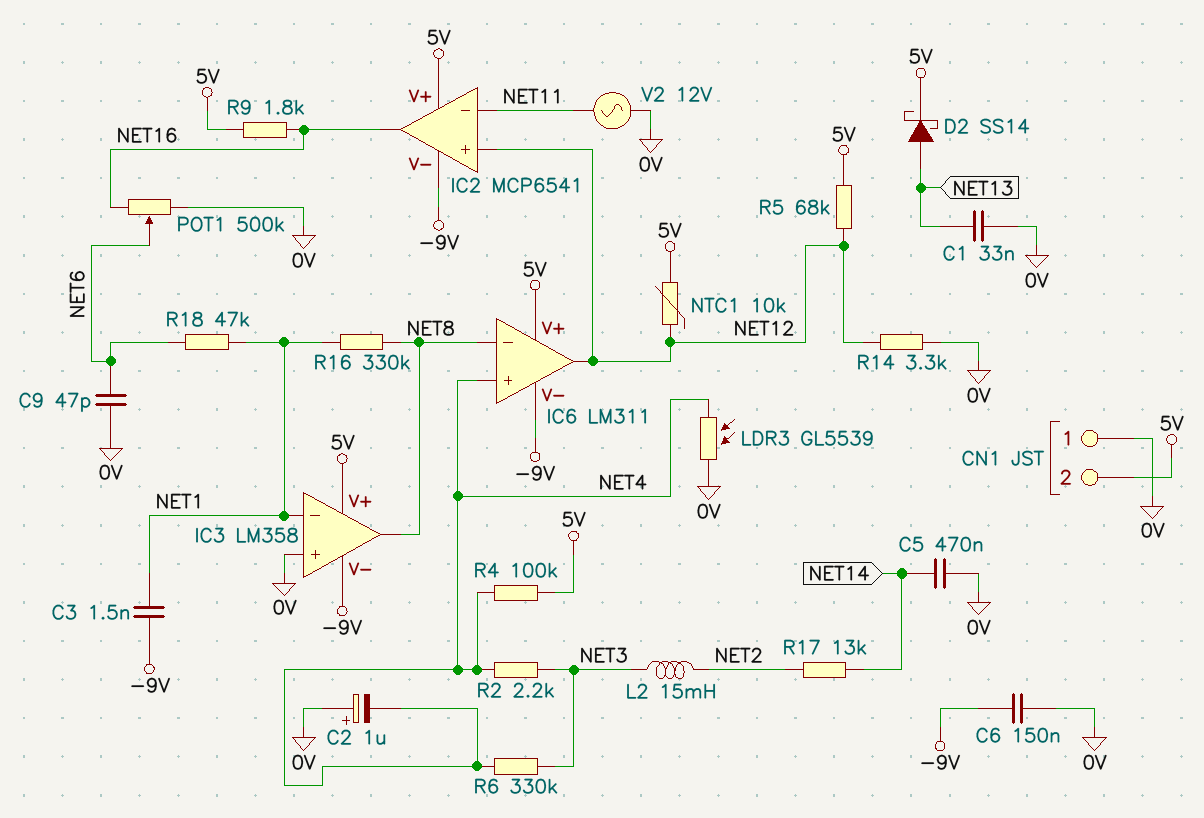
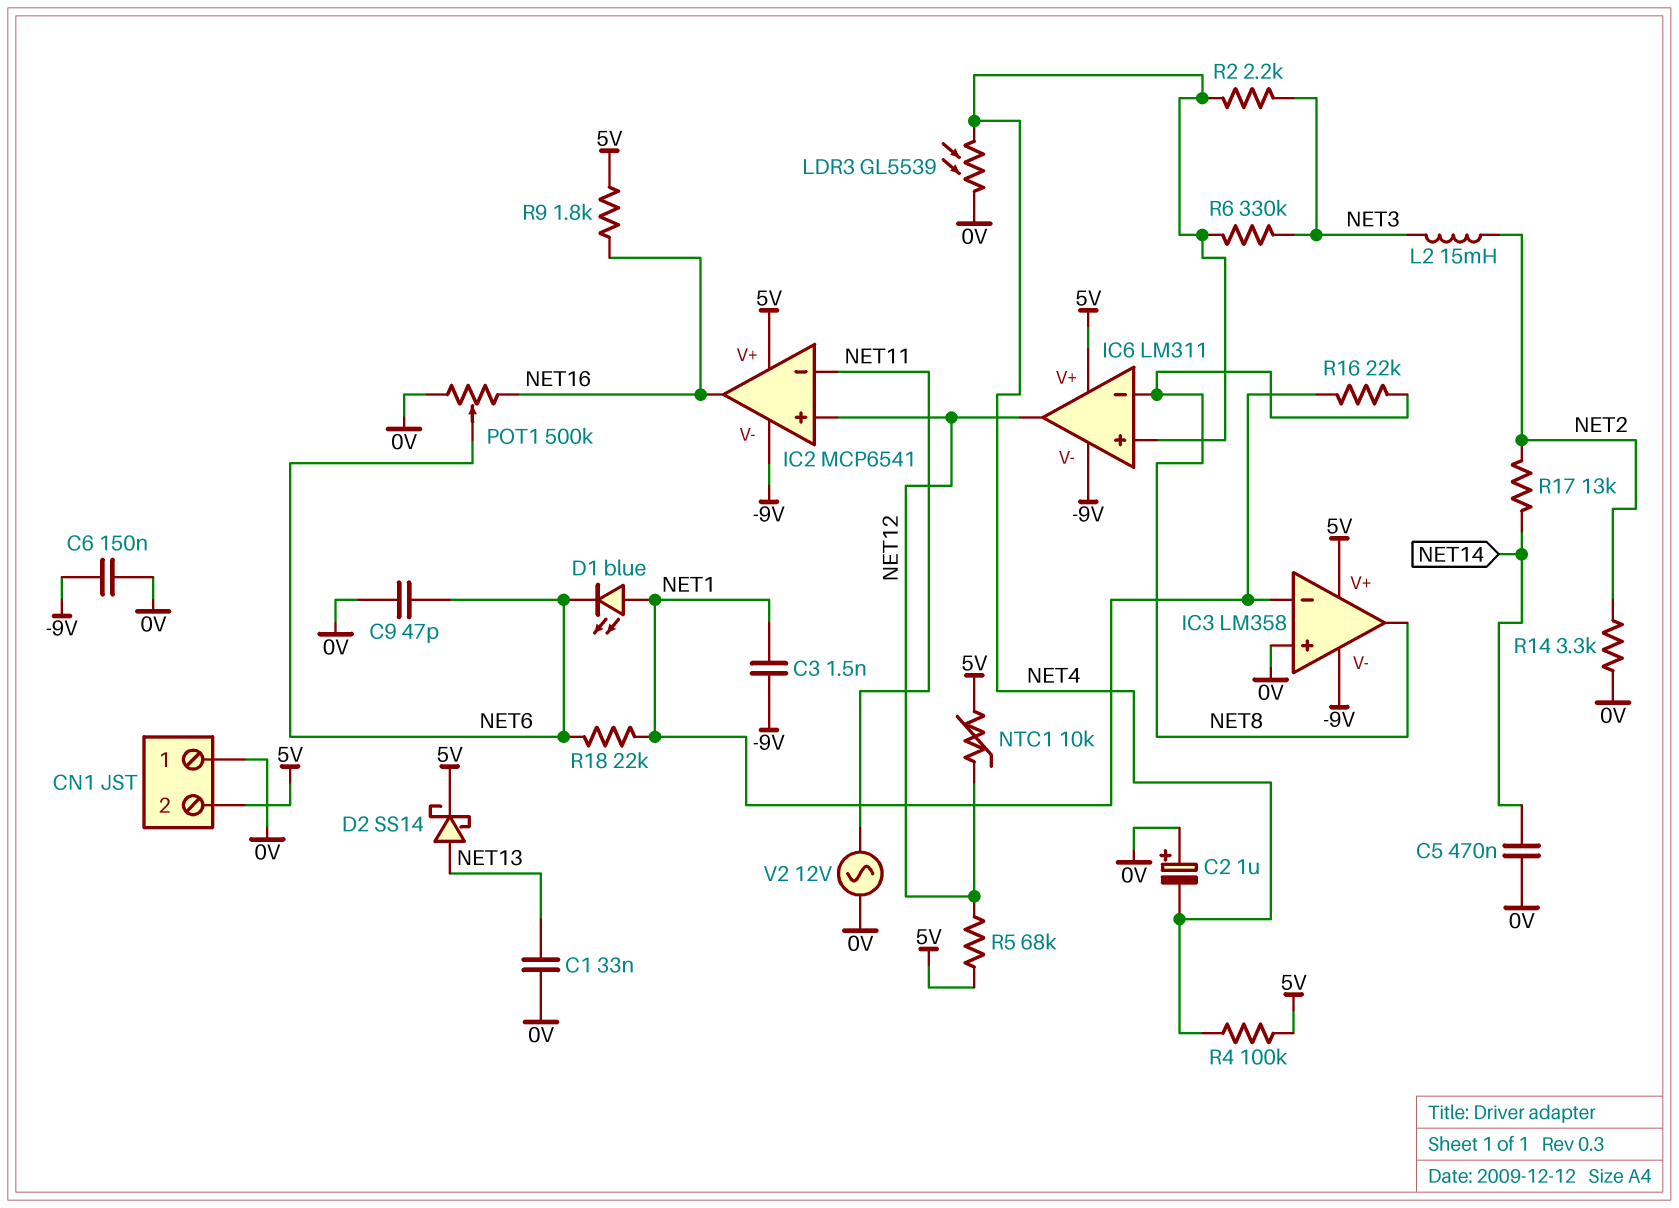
D1: none -> LED blue (A NET1, K NET6)
R14: 3.3k (0V, NET12) -> 3.3k (0V, NET2)
R16: 330k (NET1, NET8) -> 22k (NET1, NET8)
R18: 47k (NET1, NET6) -> 22k (NET1, NET6)

